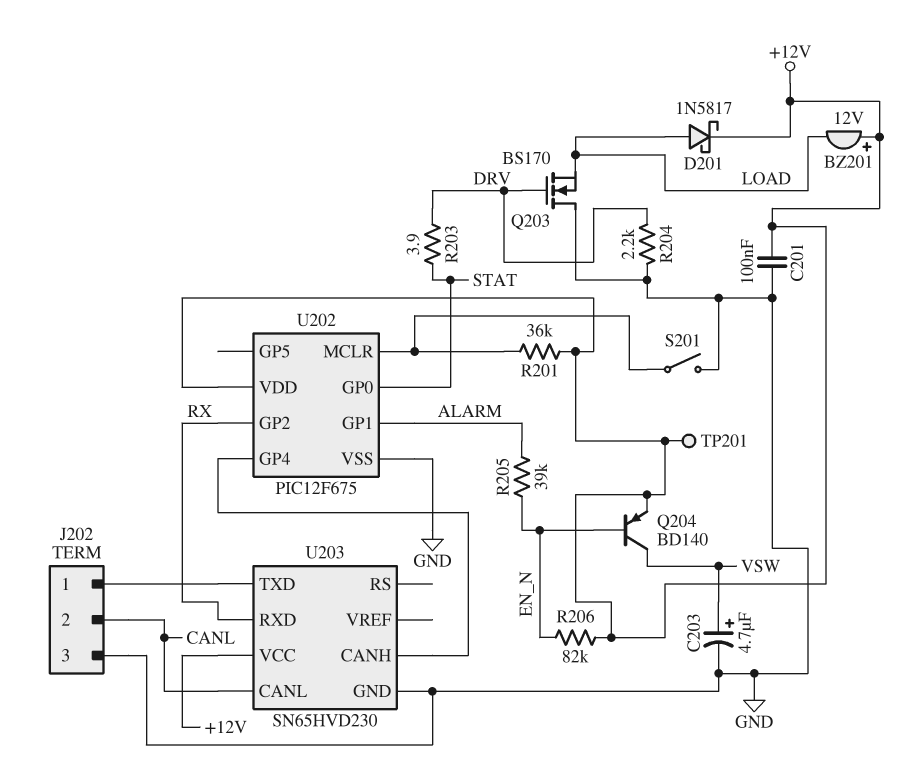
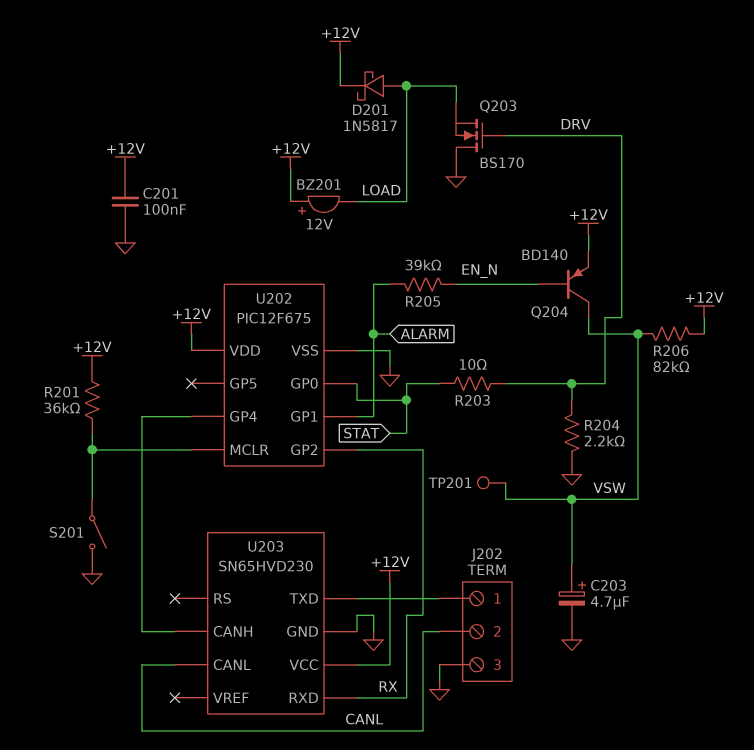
R203: 3.9 (DRV, STAT) -> 10 (DRV, STAT)
R206: 82k (+12V, EN_N) -> 82k (+12V, VSW)
TP201: test point (+12V) -> test point (VSW)

